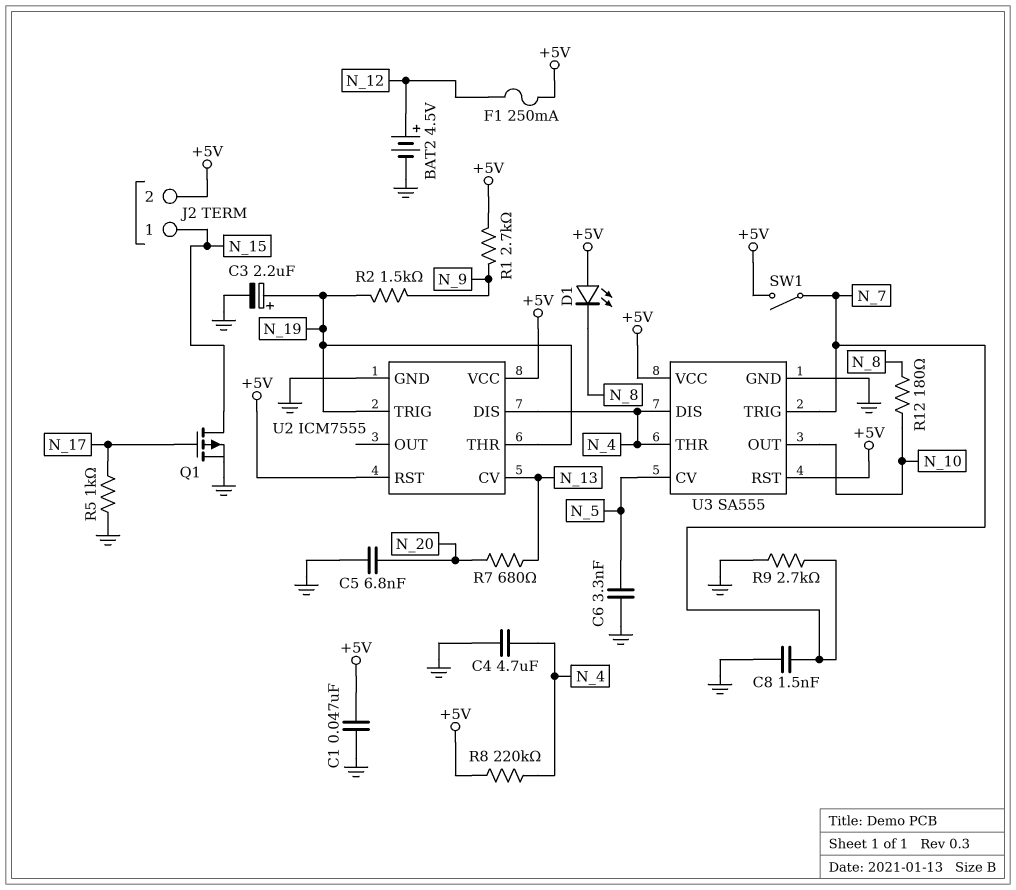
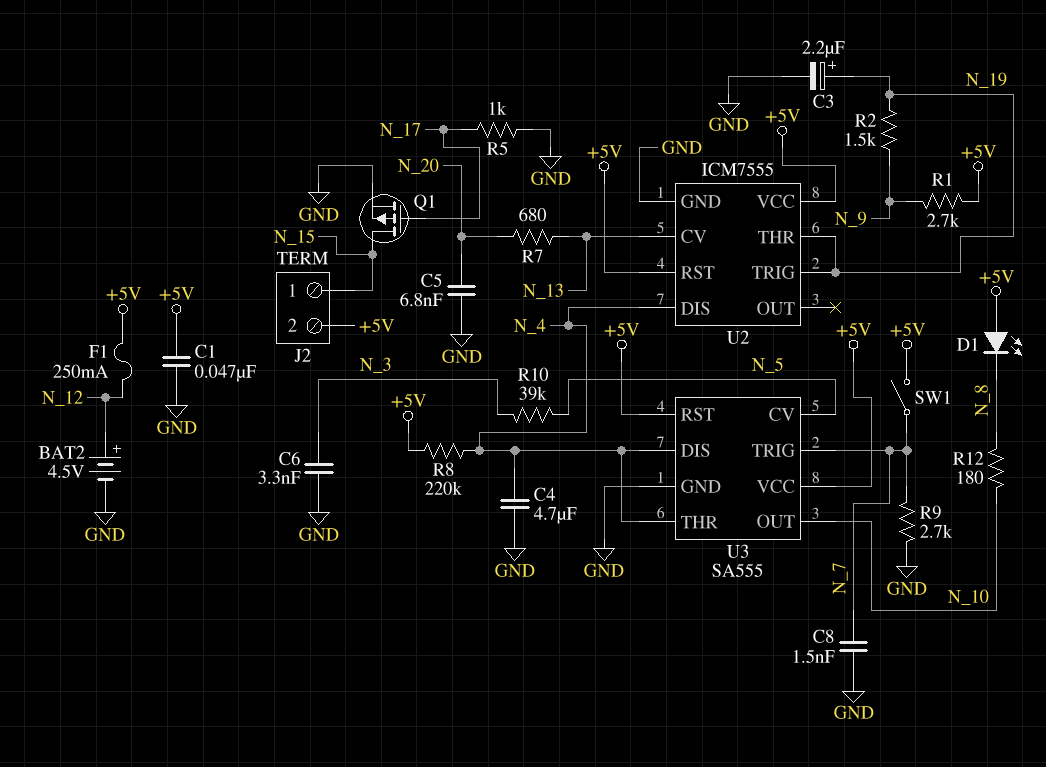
C6: 3.3nF (GND, N_5) -> 3.3nF (GND, N_3)
R10: none -> 39k (N_3, N_5)

